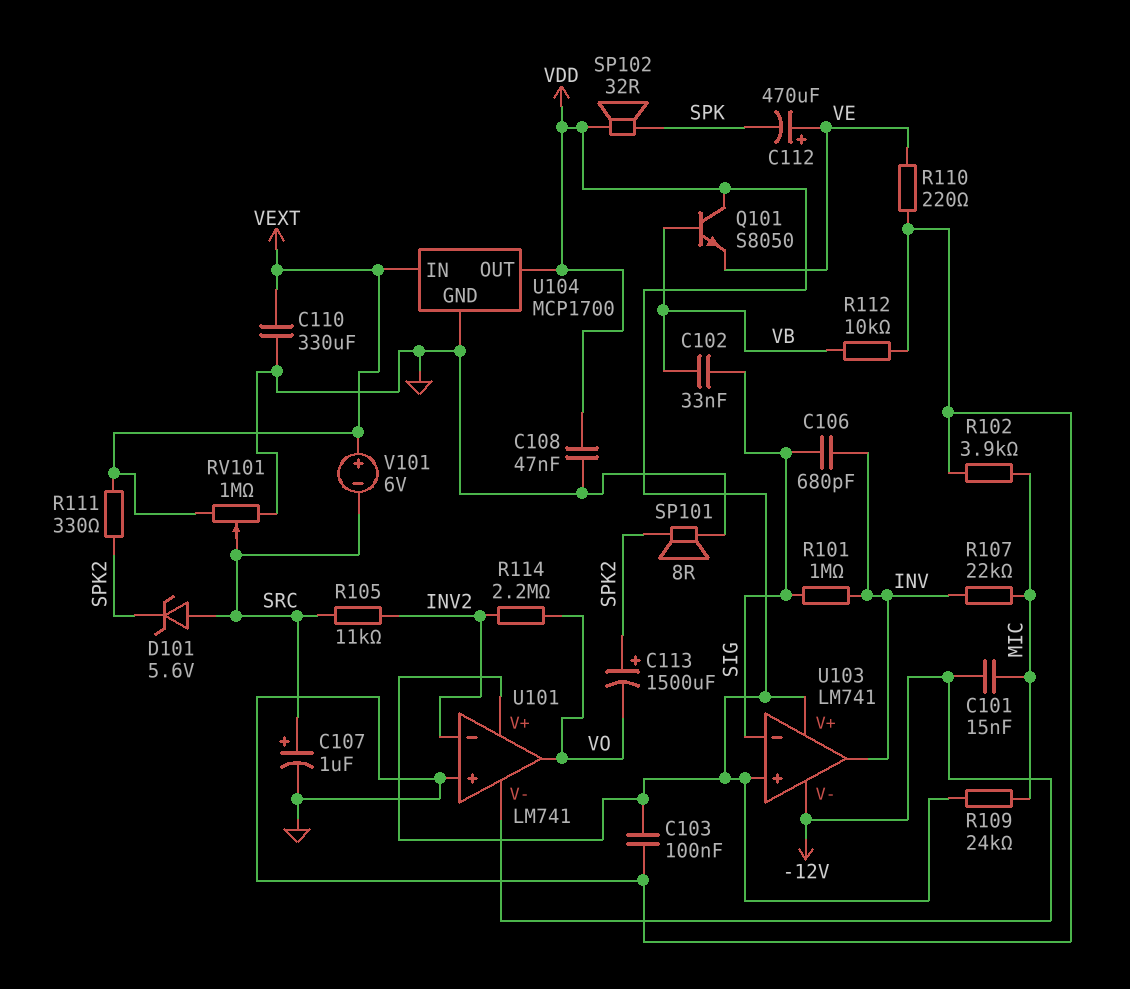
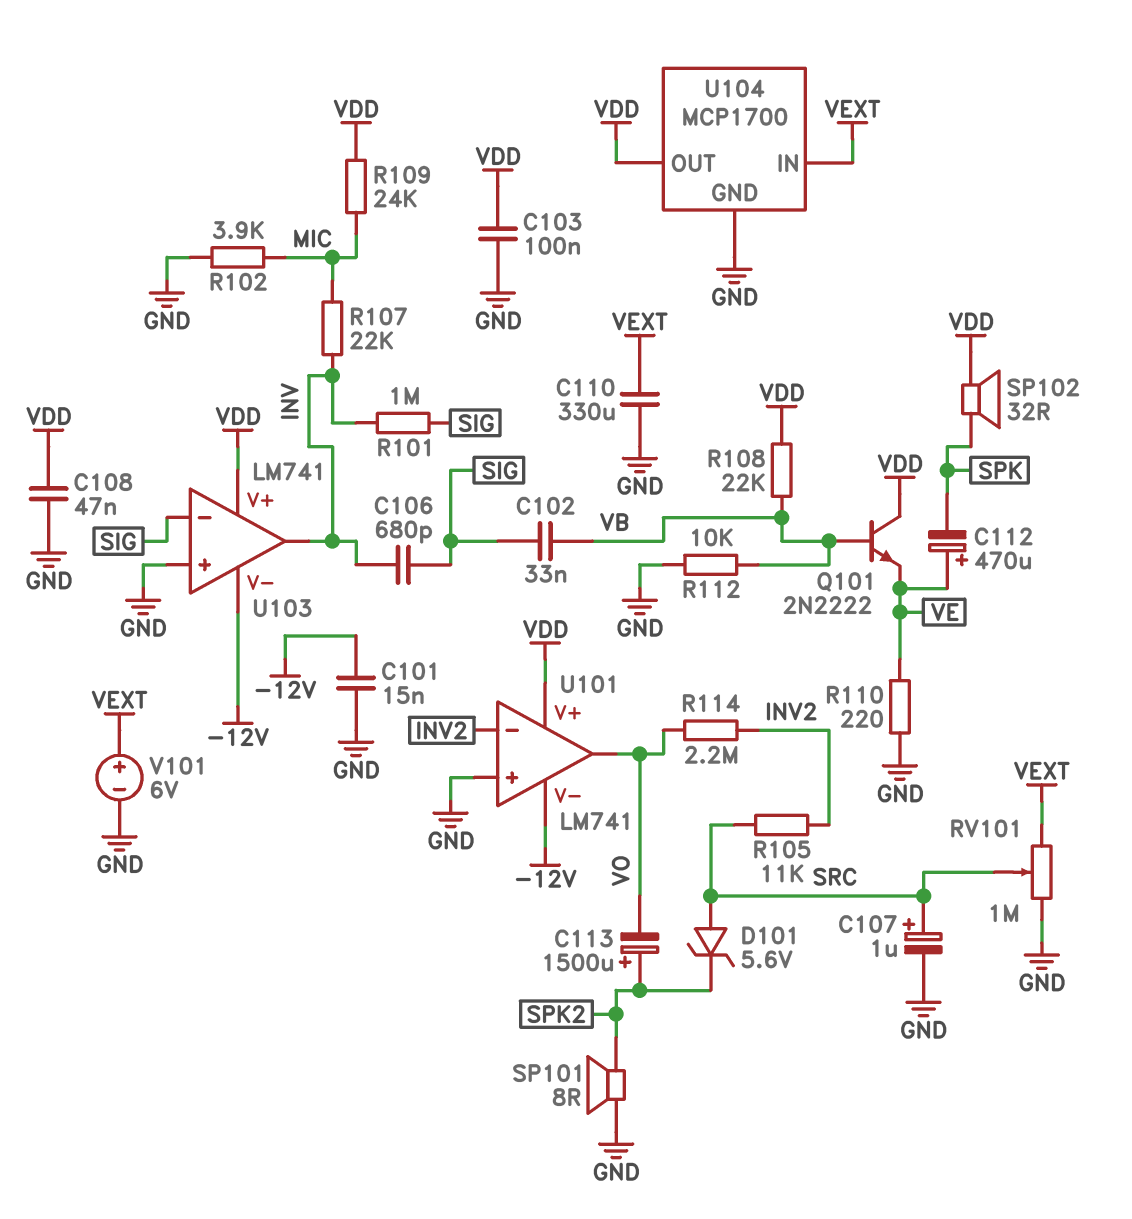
C101: 15nF (-12V, MIC) -> 15nF (-12V, GND)
Q101: NPN S8050 (B VB, C VDD, E VE) -> NPN 2N2222 (B VB, C VDD, E VE)
R108: none -> 22k (VB, VDD)
R111: 330 (SPK2, VEXT) -> none
U103 pin in+: VDD -> GND
V101: 6V (plus VEXT, minus SRC) -> 6V (plus VEXT, minus GND)

